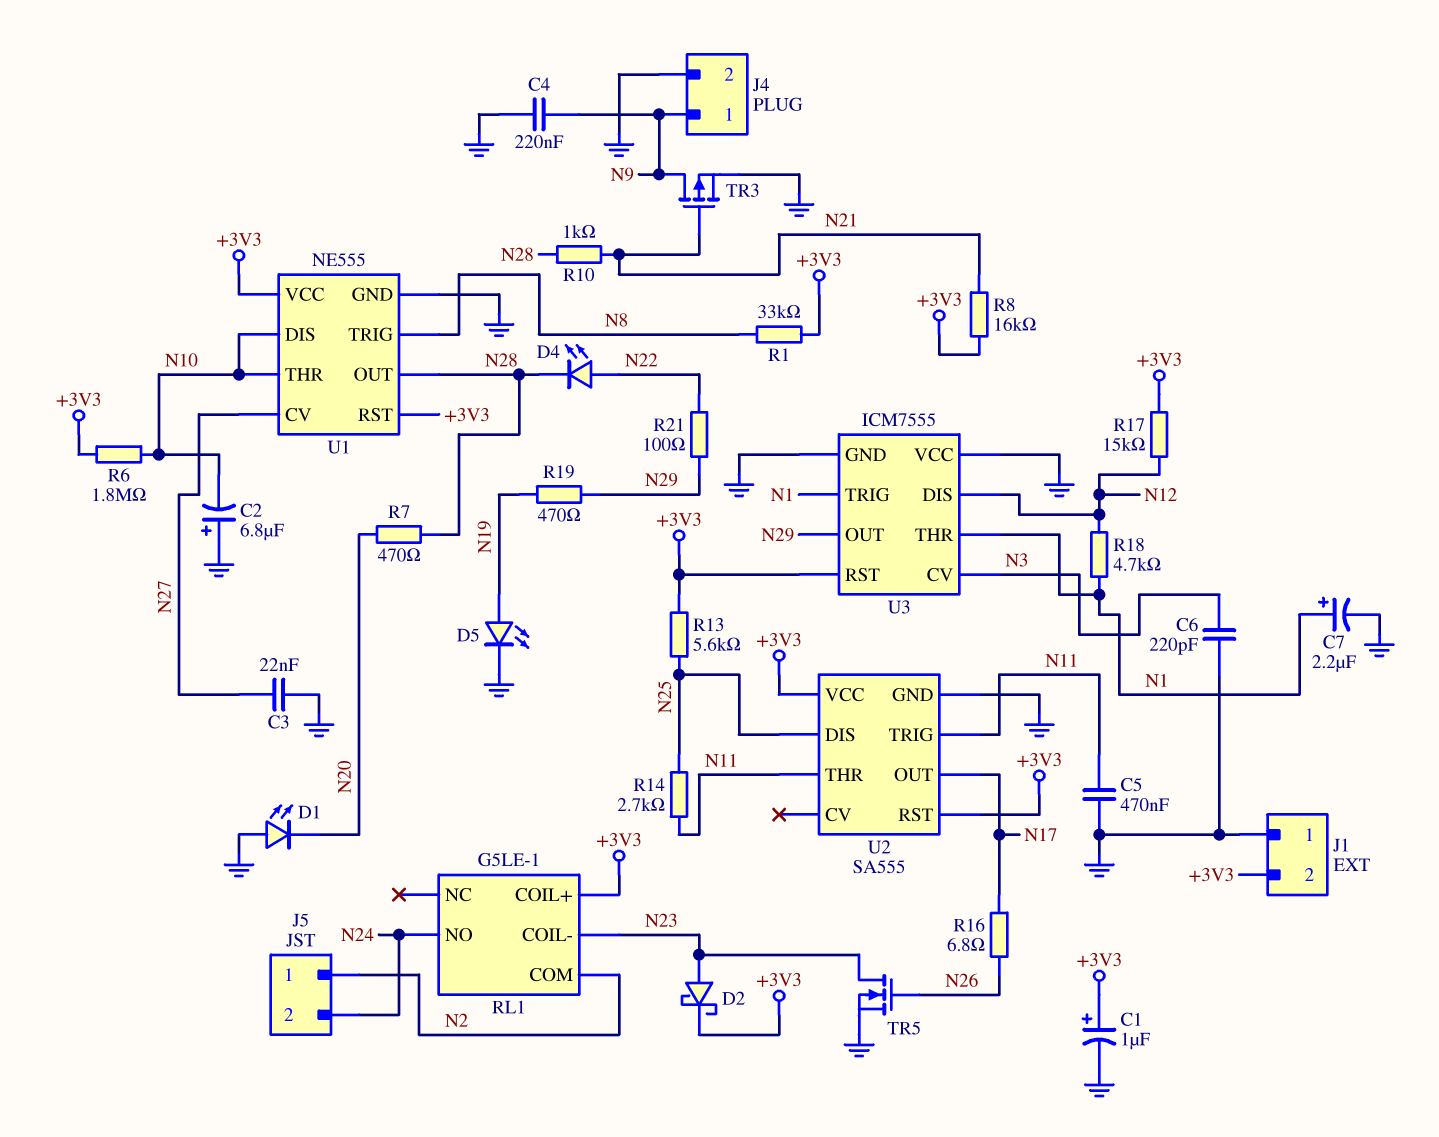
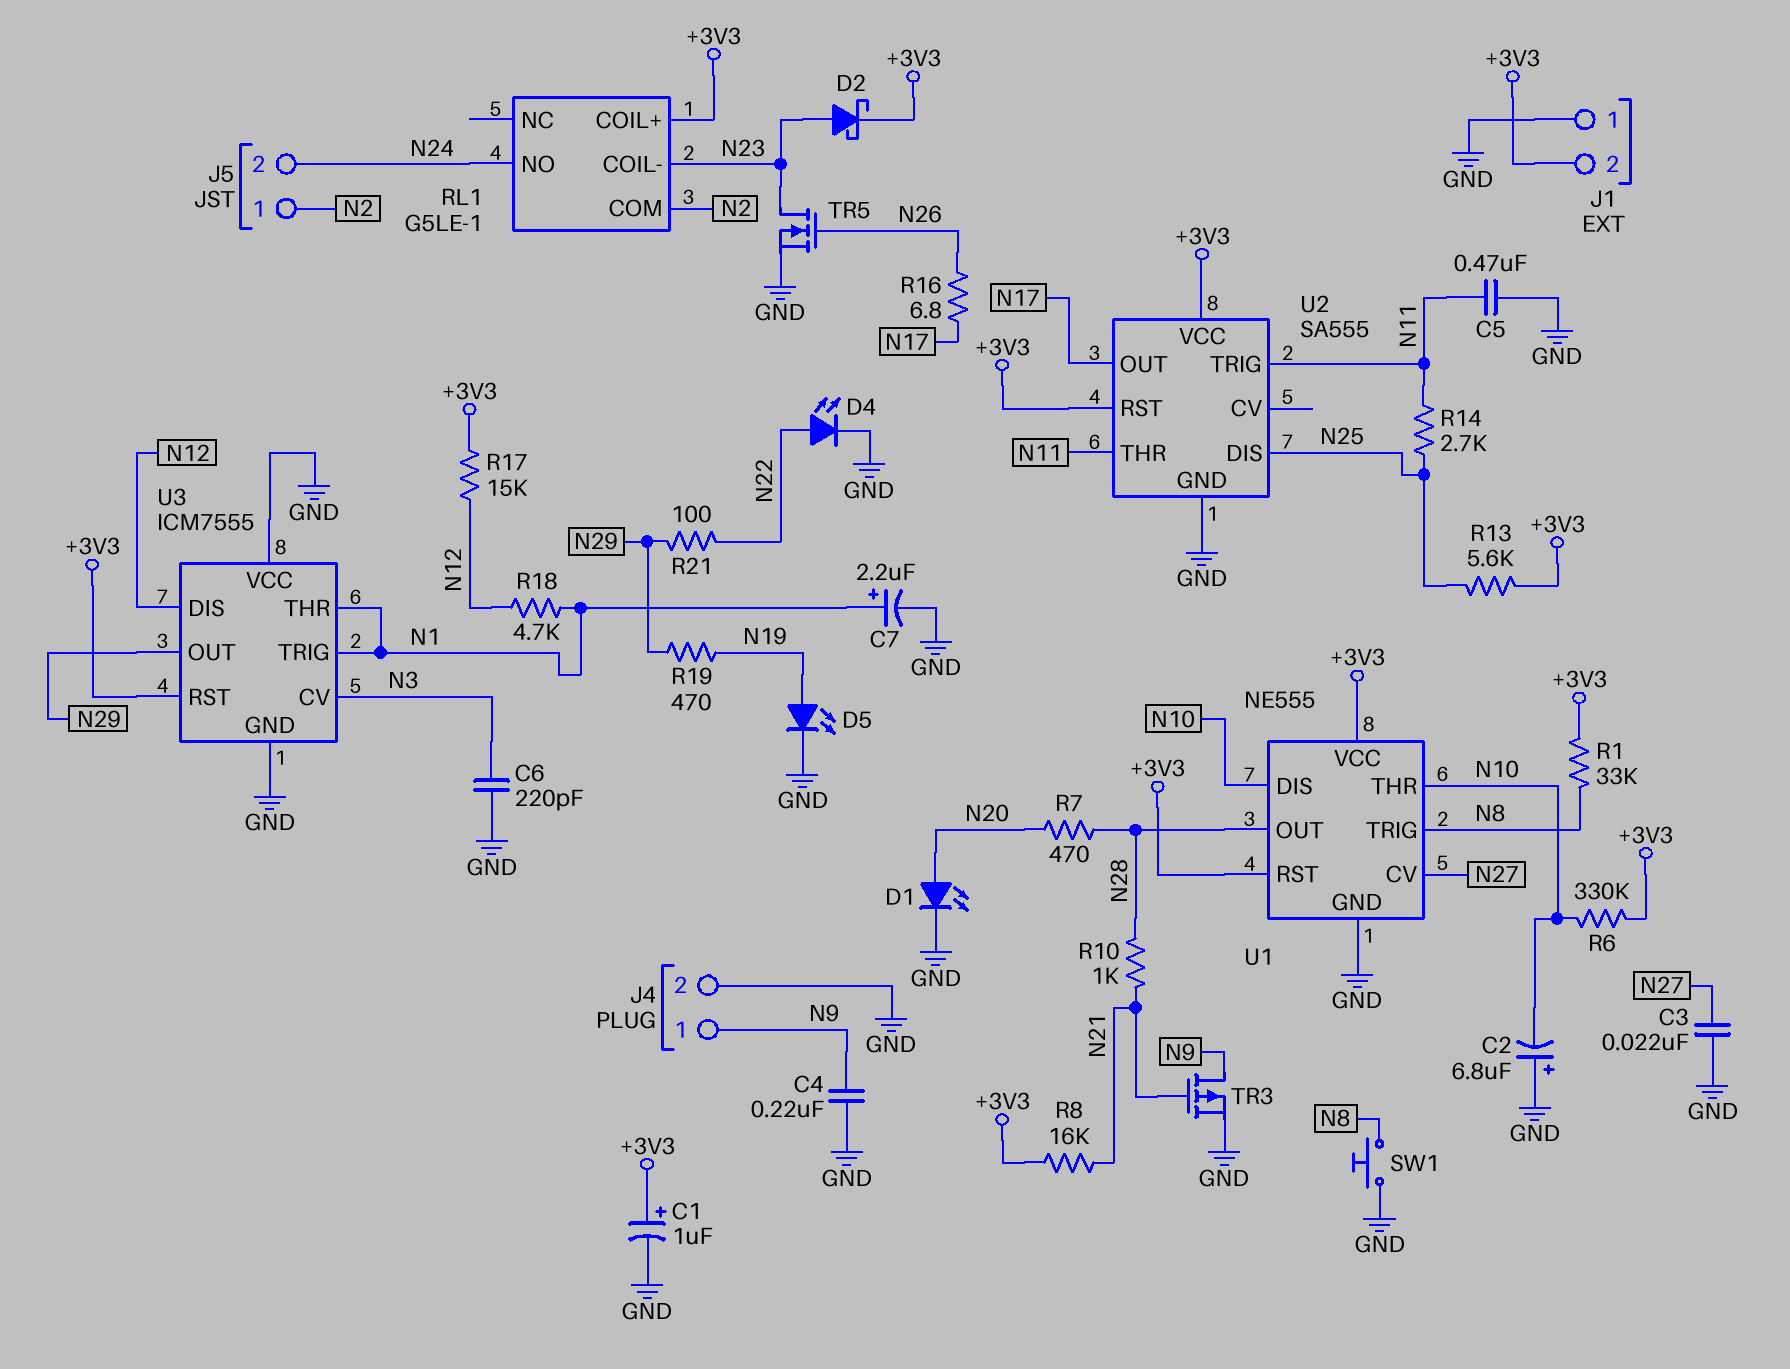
D1: LED (A GND, K N20) -> LED (A N20, K GND)
D4: LED (A N22, K N28) -> LED (A N22, K GND)
R6: 1.8M (+3V3, N10) -> 330k (+3V3, N10)
SW1: none -> button (GND, N8)

